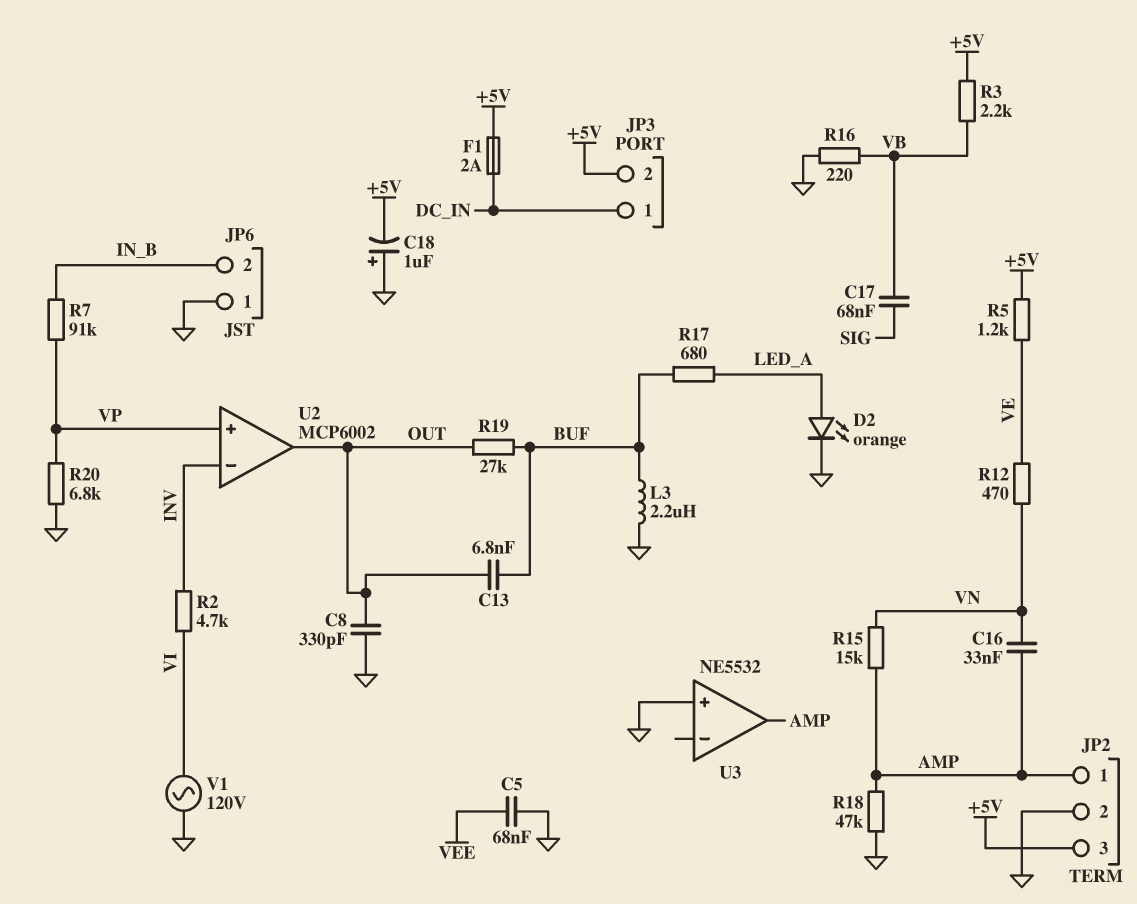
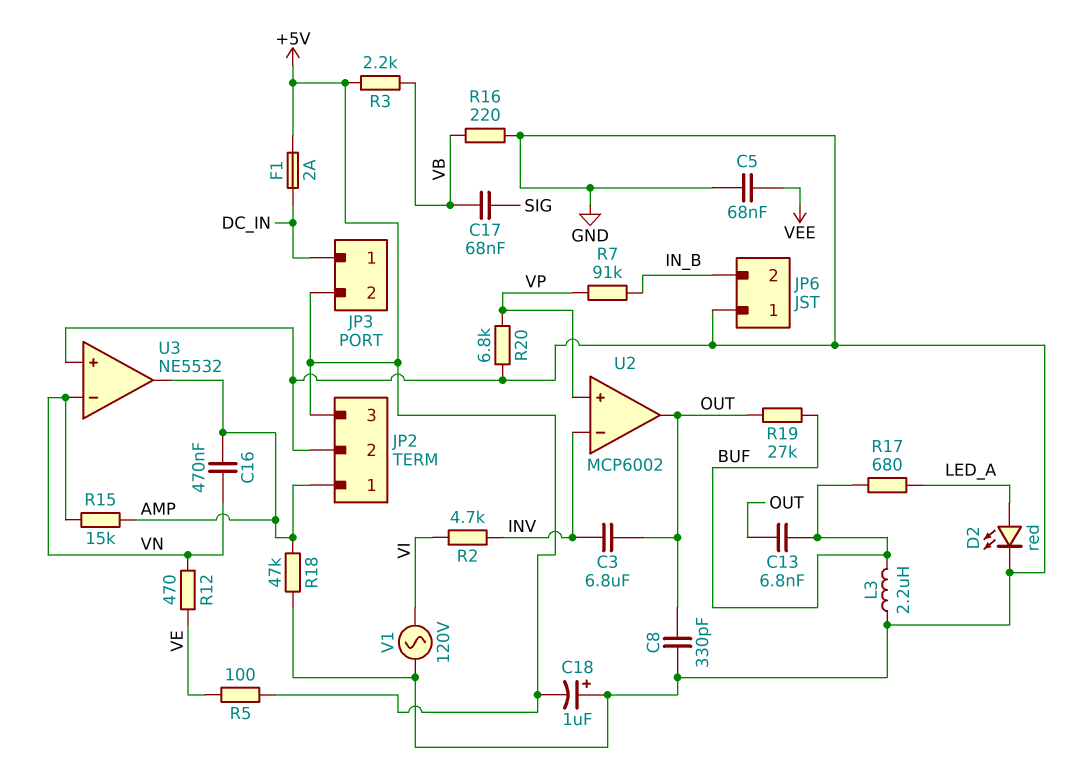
C3: none -> 6.8uF (INV, OUT)
C16: 33nF (AMP, VN) -> 470nF (AMP, VN)
D2: LED orange (A LED_A, K GND) -> LED red (A LED_A, K GND)
R5: 1.2k (+5V, VE) -> 100 (+5V, VE)
U3 pin in-: none -> VN

